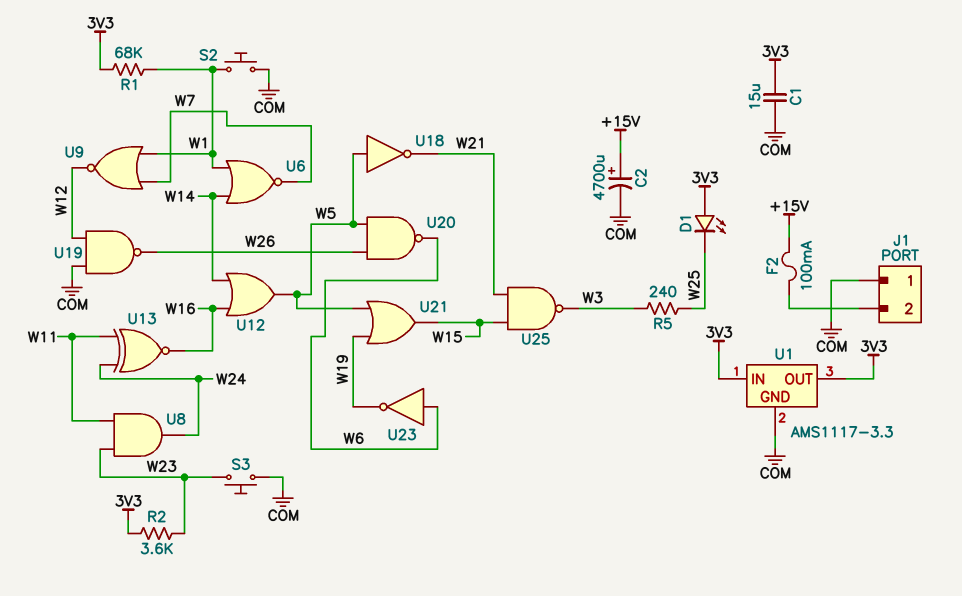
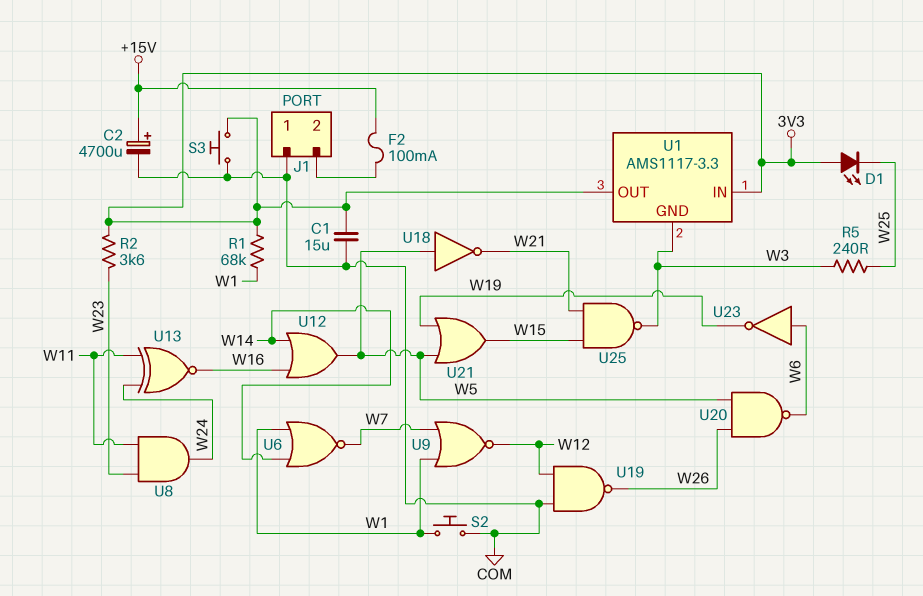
S3: button (COM, W23) -> button (3V3, COM)
U1 pin GND: COM -> W3

